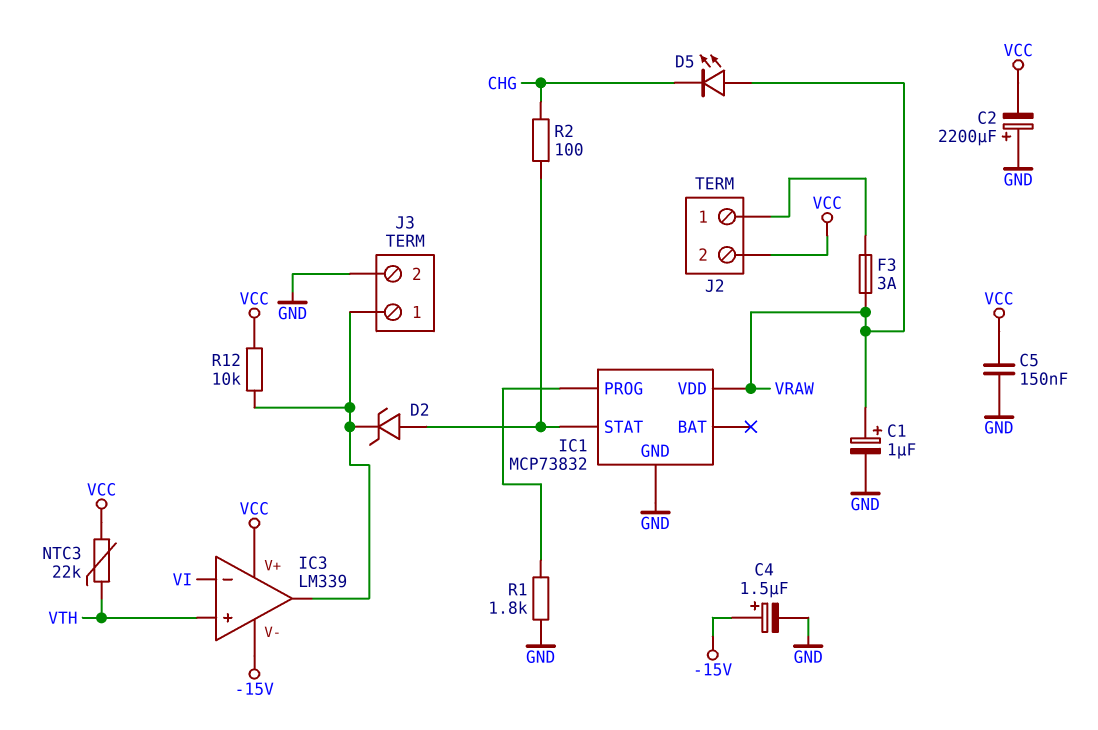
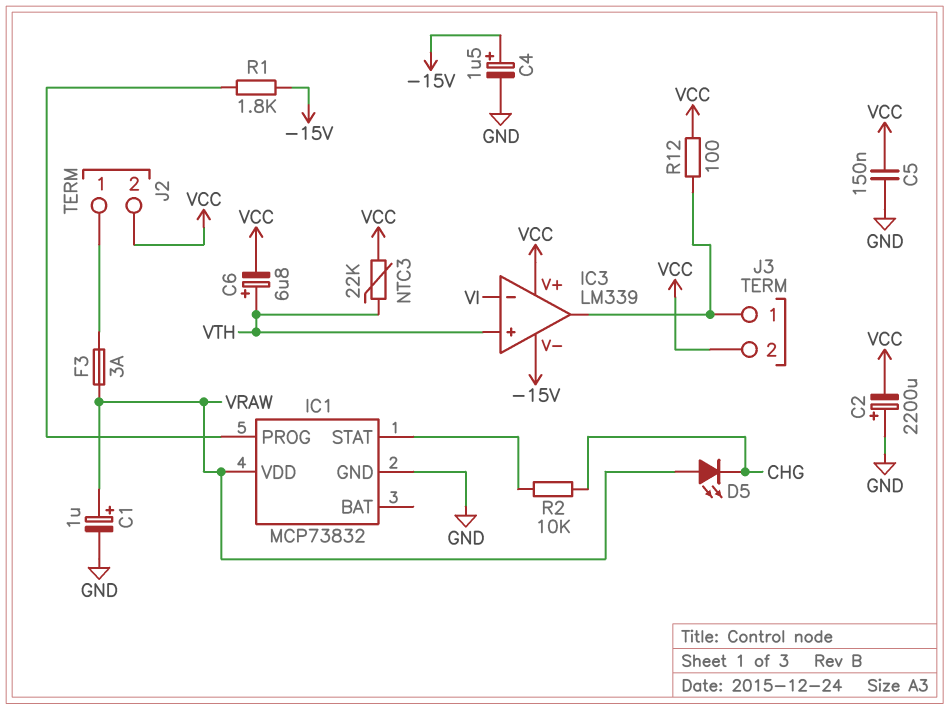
C6: none -> 6.8uF (plus VTH, minus VCC)
D2: zener (A IC1/STAT, K IC3/out) -> none
J3 pin 2: GND -> VCC
R1: 1.8k (GND, IC1/PROG) -> 1.8k (-15V, IC1/PROG)
R2: 100 (CHG, IC1/STAT) -> 10k (CHG, IC1/STAT)
R12: 10k (IC3/out, VCC) -> 100 (IC3/out, VCC)

